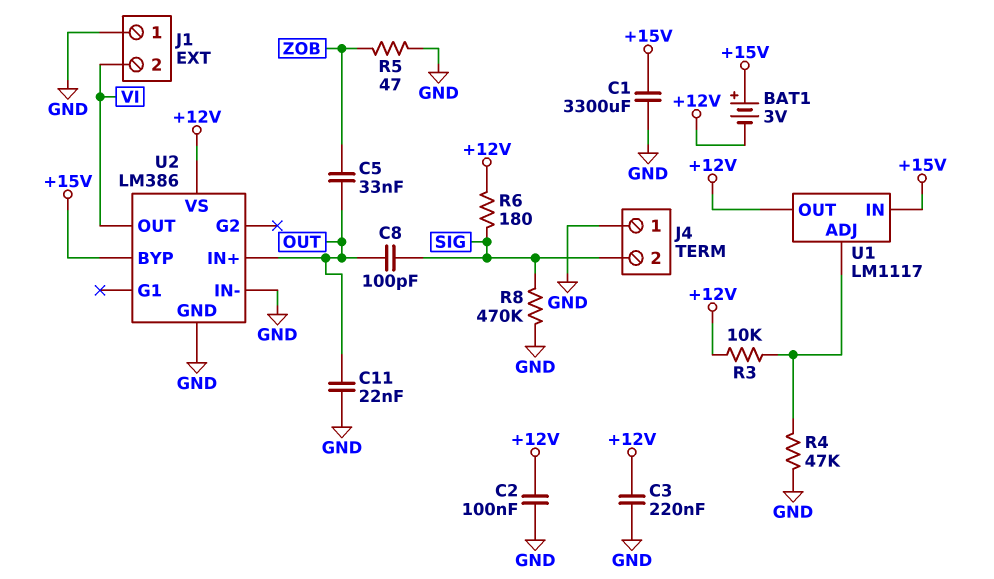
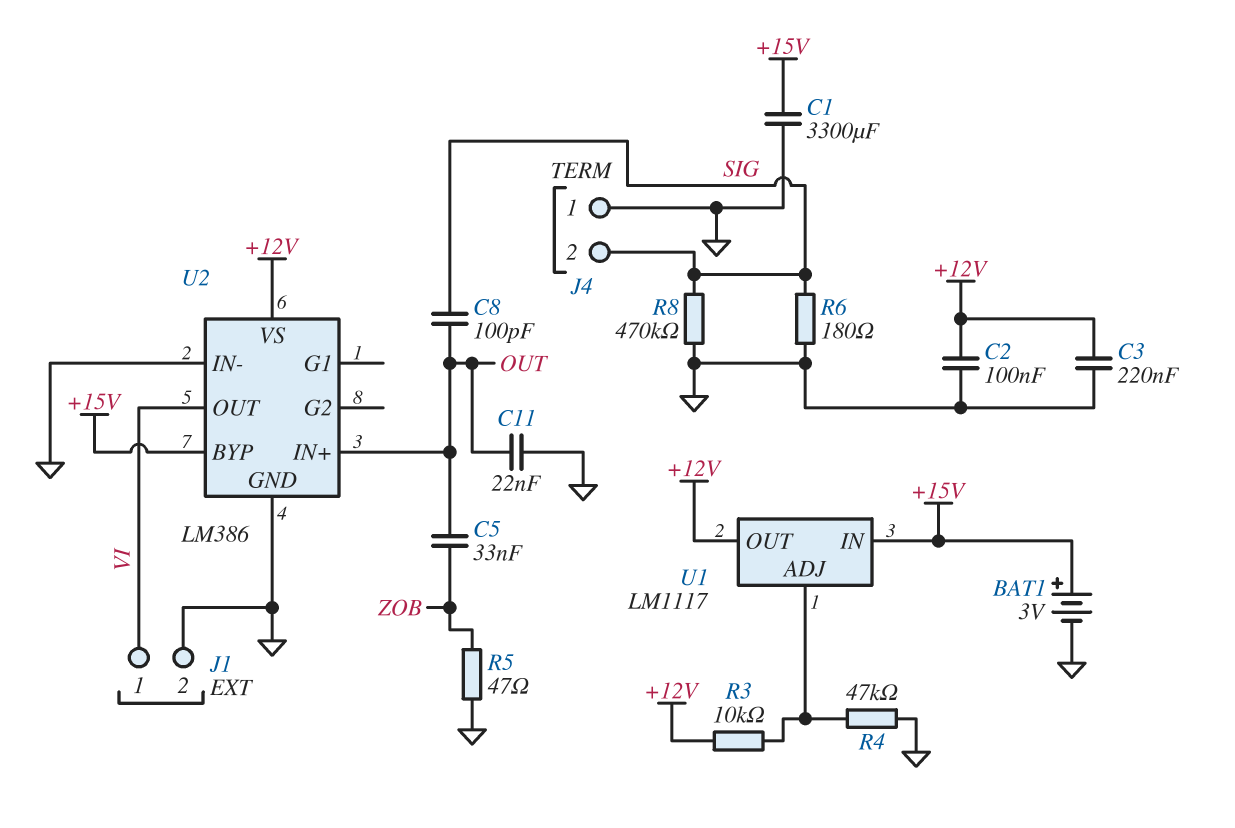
BAT1: 3V (plus +15V, minus +12V) -> 3V (plus +15V, minus GND)
J1 pin 1: GND -> VI
J1 pin 2: VI -> GND
R6: 180 (+12V, SIG) -> 180 (GND, SIG)

